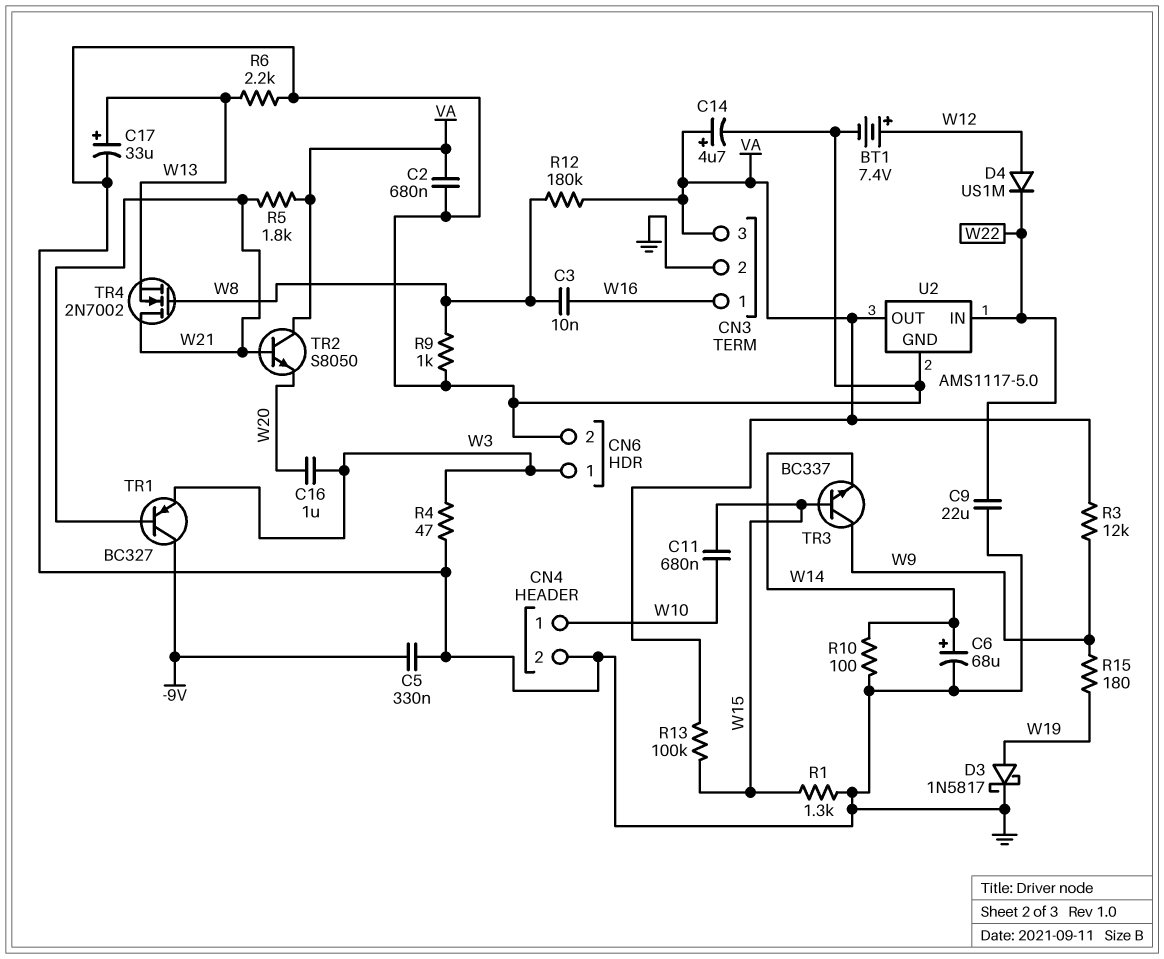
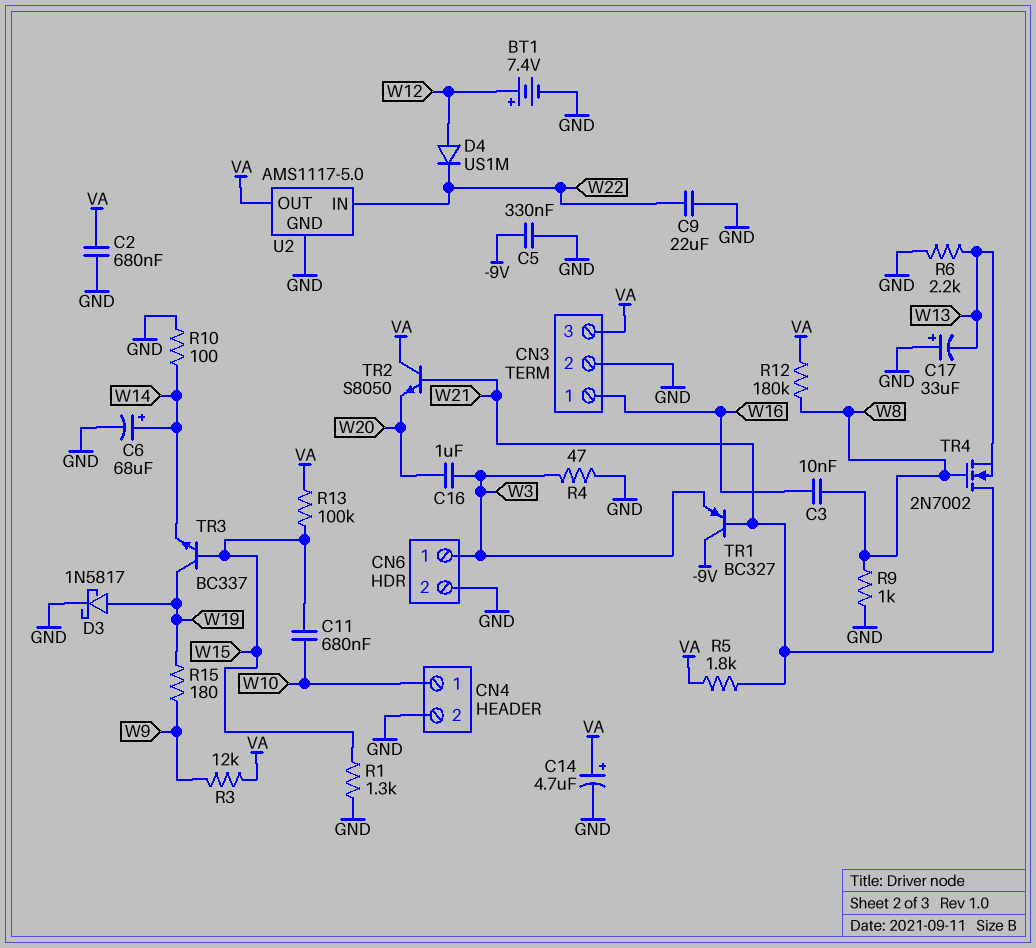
C17: 33uF (plus W13, minus GND) -> 33uF (plus GND, minus W13)
TR3: NPN BC337 (B W15, C W9, E W14) -> NPN BC337 (B W15, C W19, E W14)

